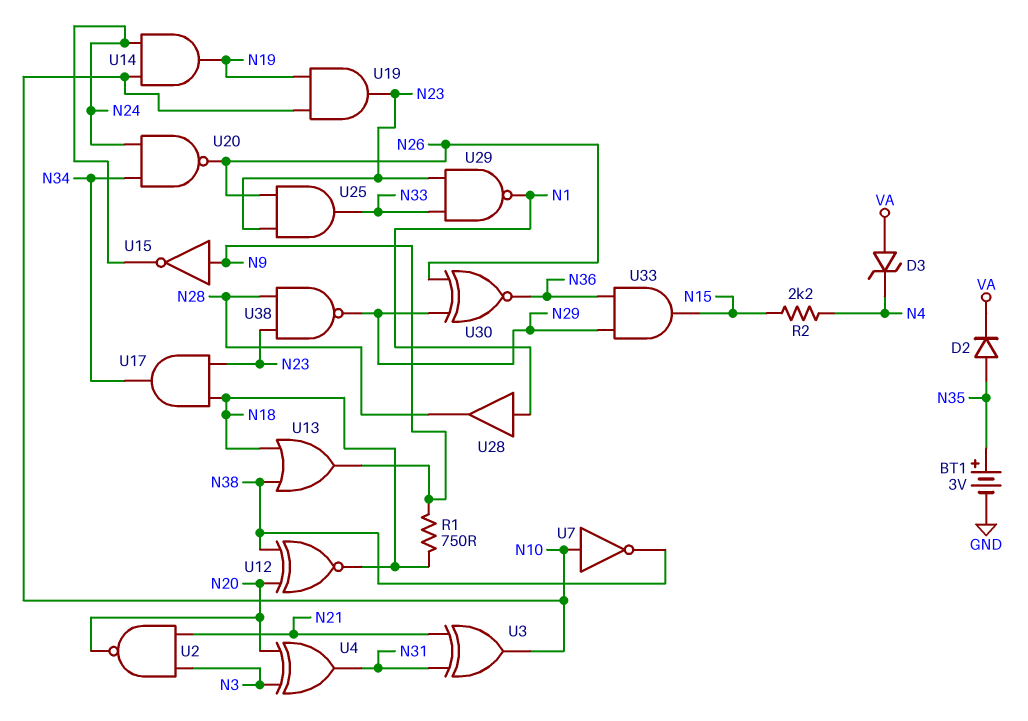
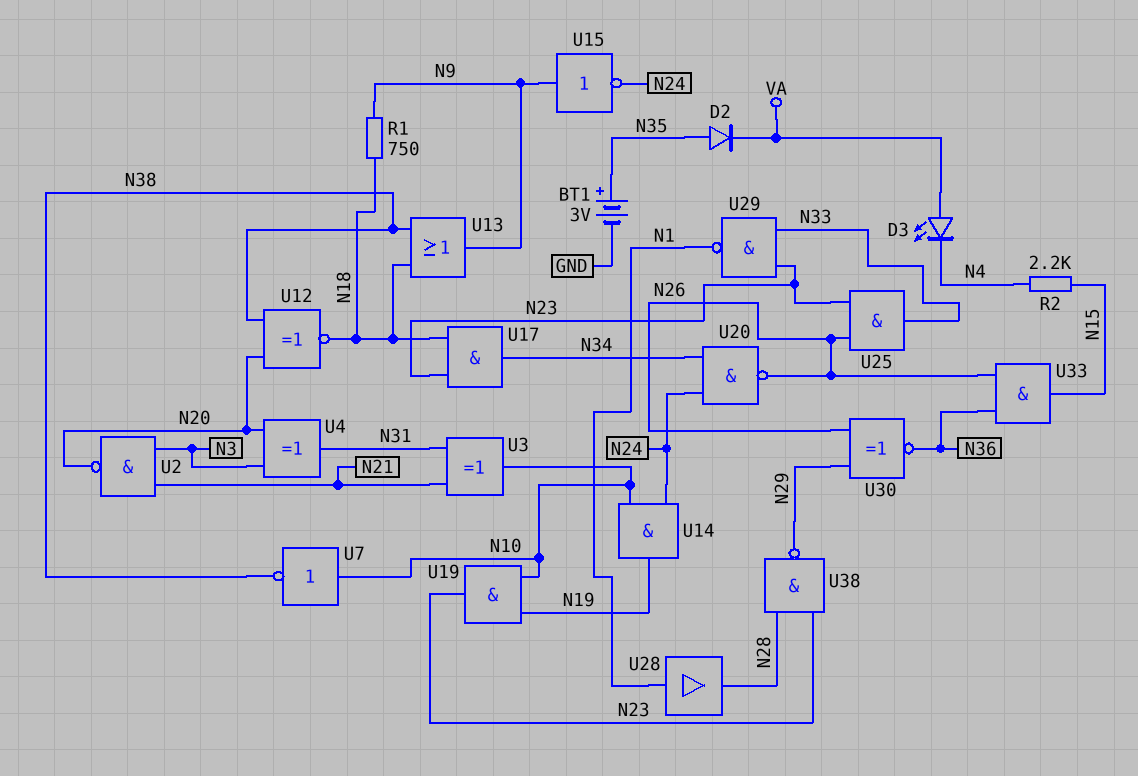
D3: zener (A VA, K N4) -> LED (A VA, K N4)
U33: AND (in N29, in N36, out N15) -> AND (in N26, in N36, out N15)

